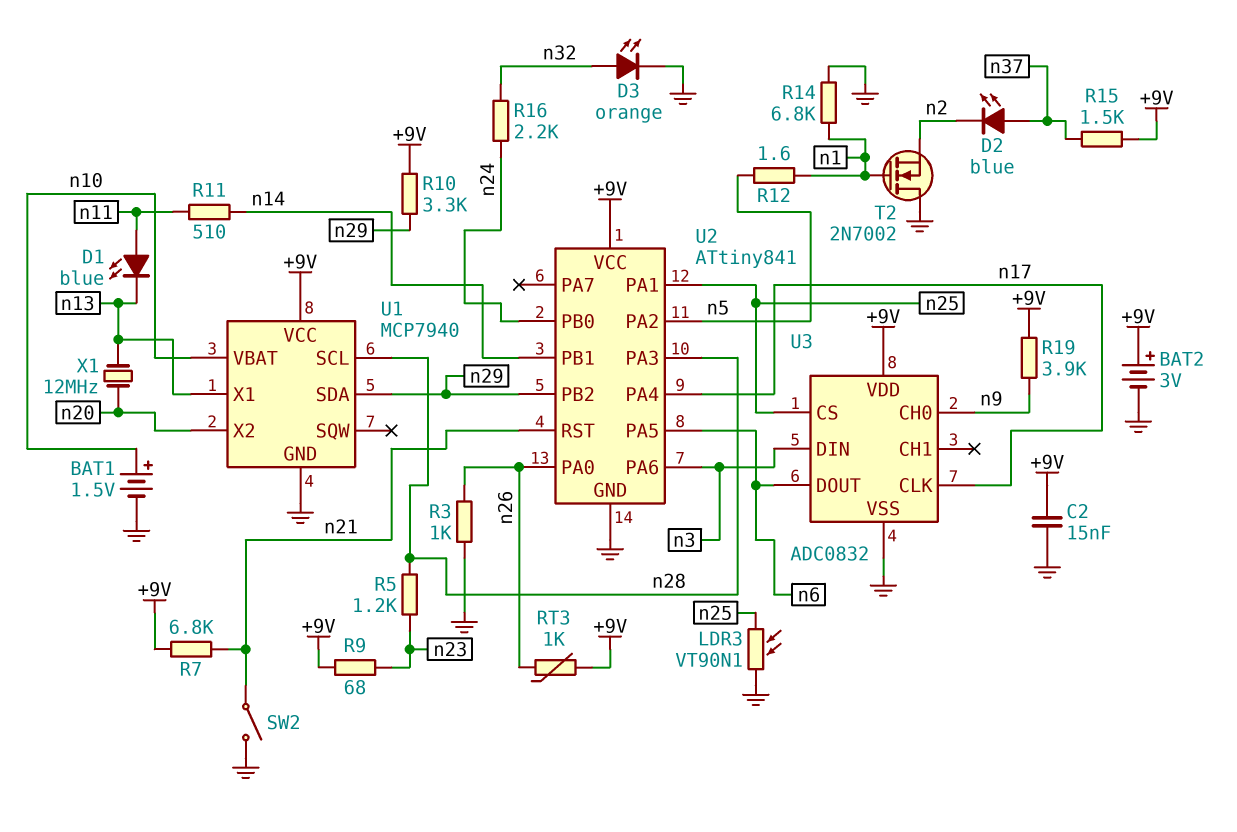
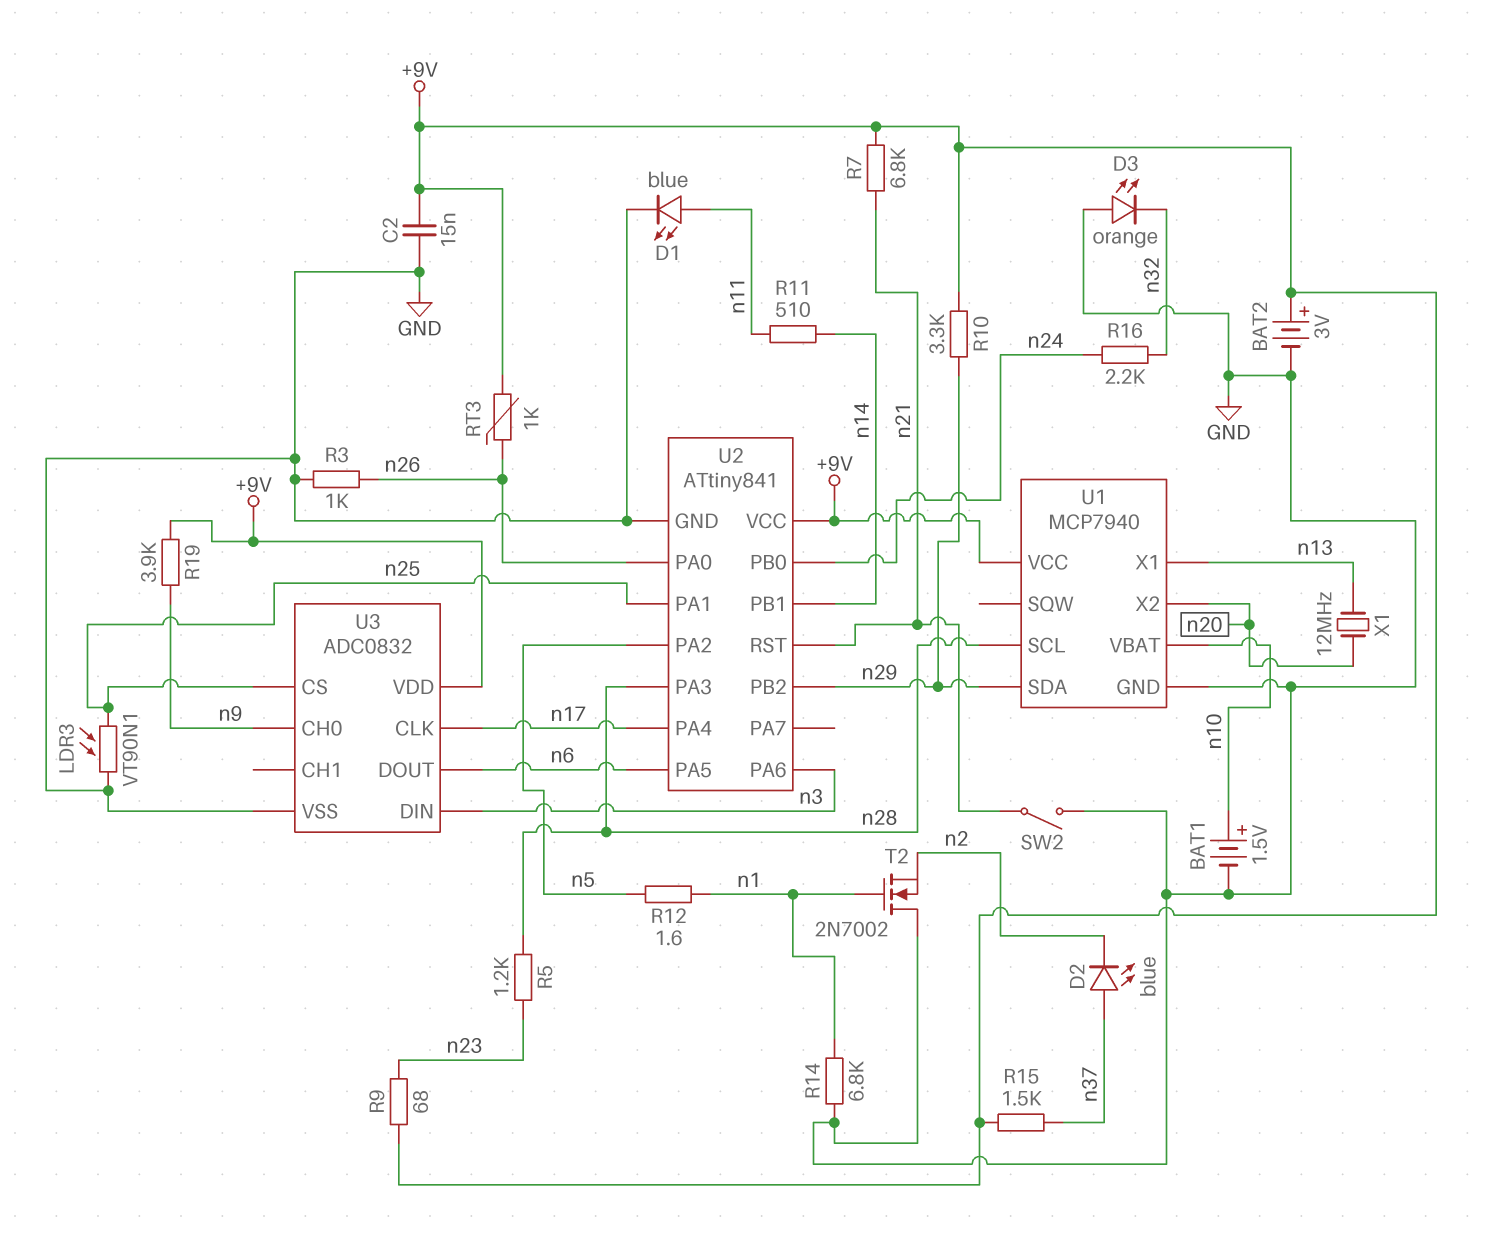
D1: LED blue (A n11, K n13) -> LED blue (A n11, K GND)
D3: LED orange (A n32, K GND) -> LED orange (A GND, K n32)

